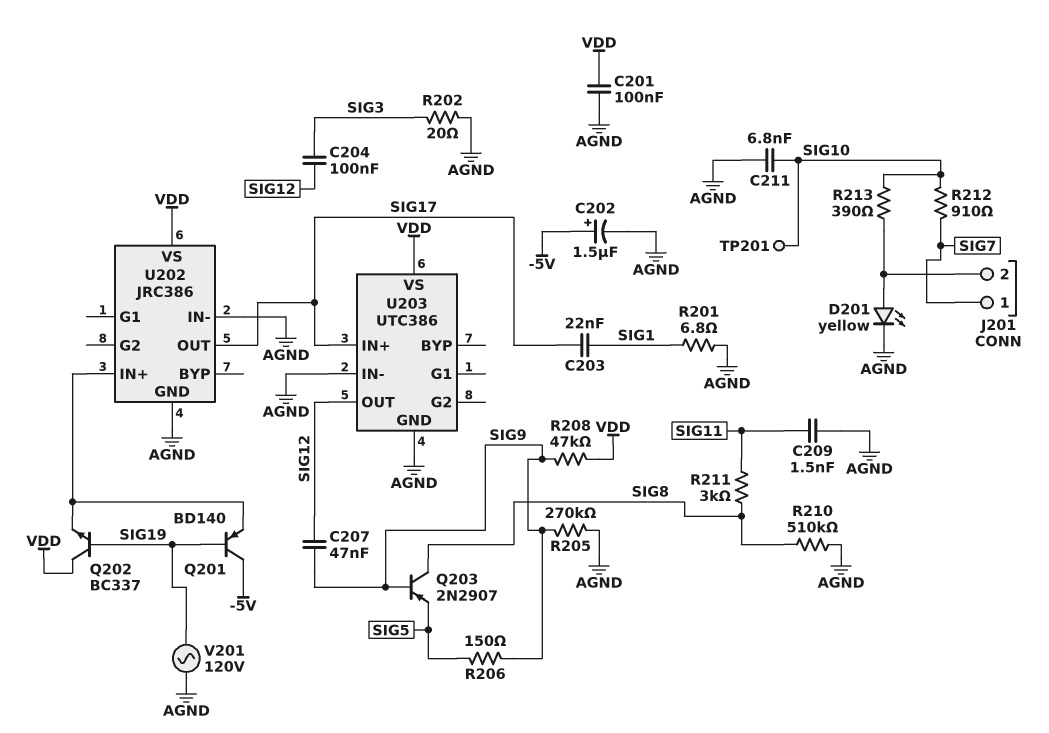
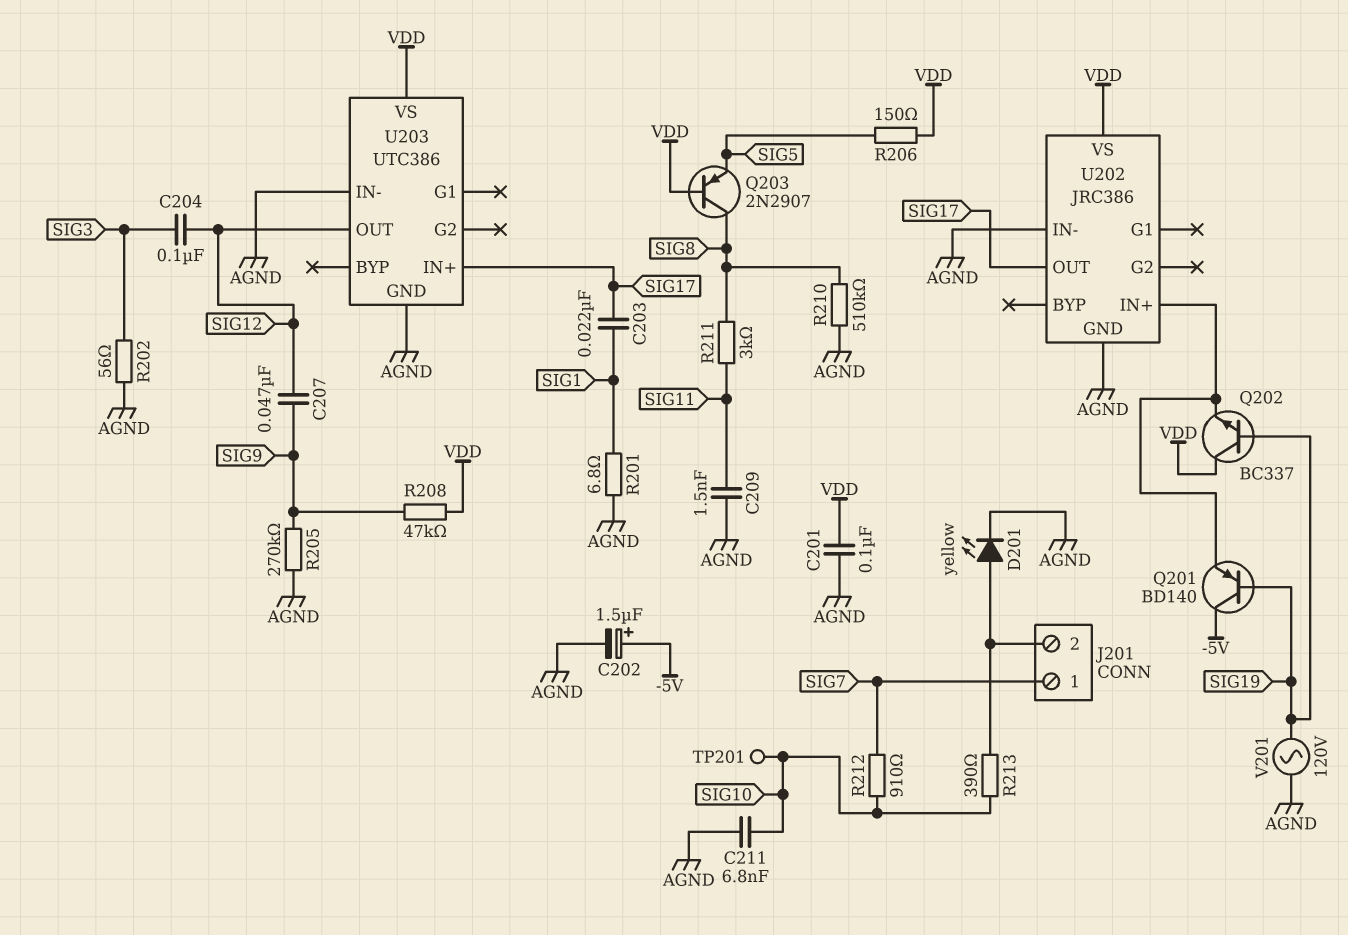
Q203: PNP 2N2907 (B SIG9, C SIG8, E SIG5) -> PNP 2N2907 (B VDD, C SIG8, E SIG5)
R202: 20 (AGND, SIG3) -> 56 (AGND, SIG3)
R206: 150 (SIG5, SIG9) -> 150 (SIG5, VDD)

